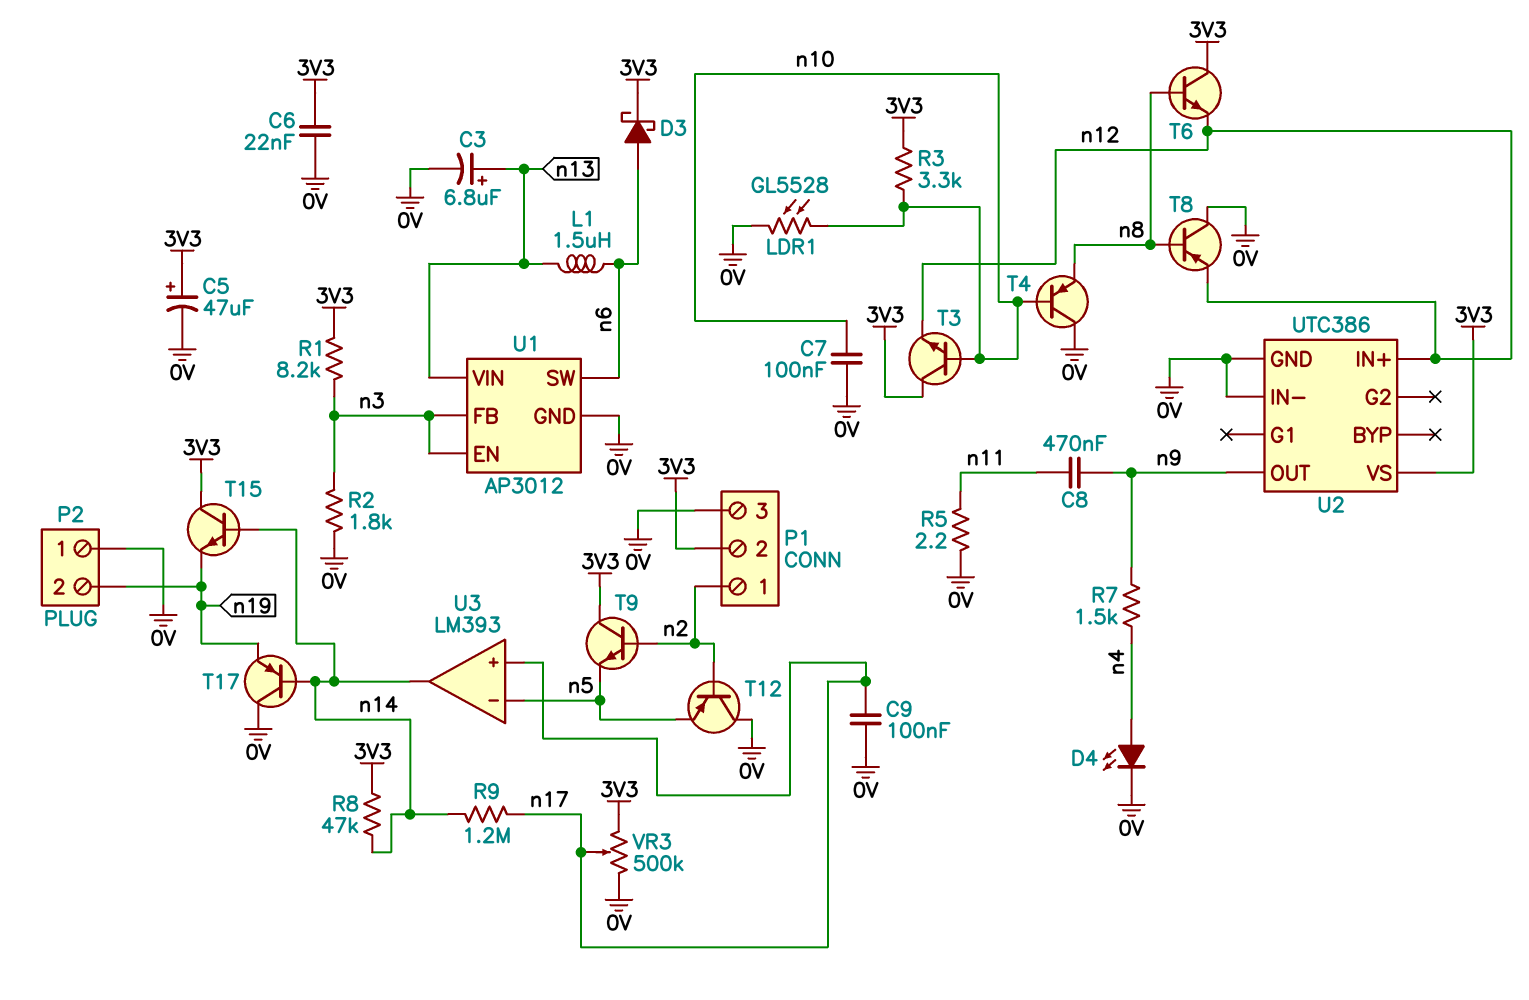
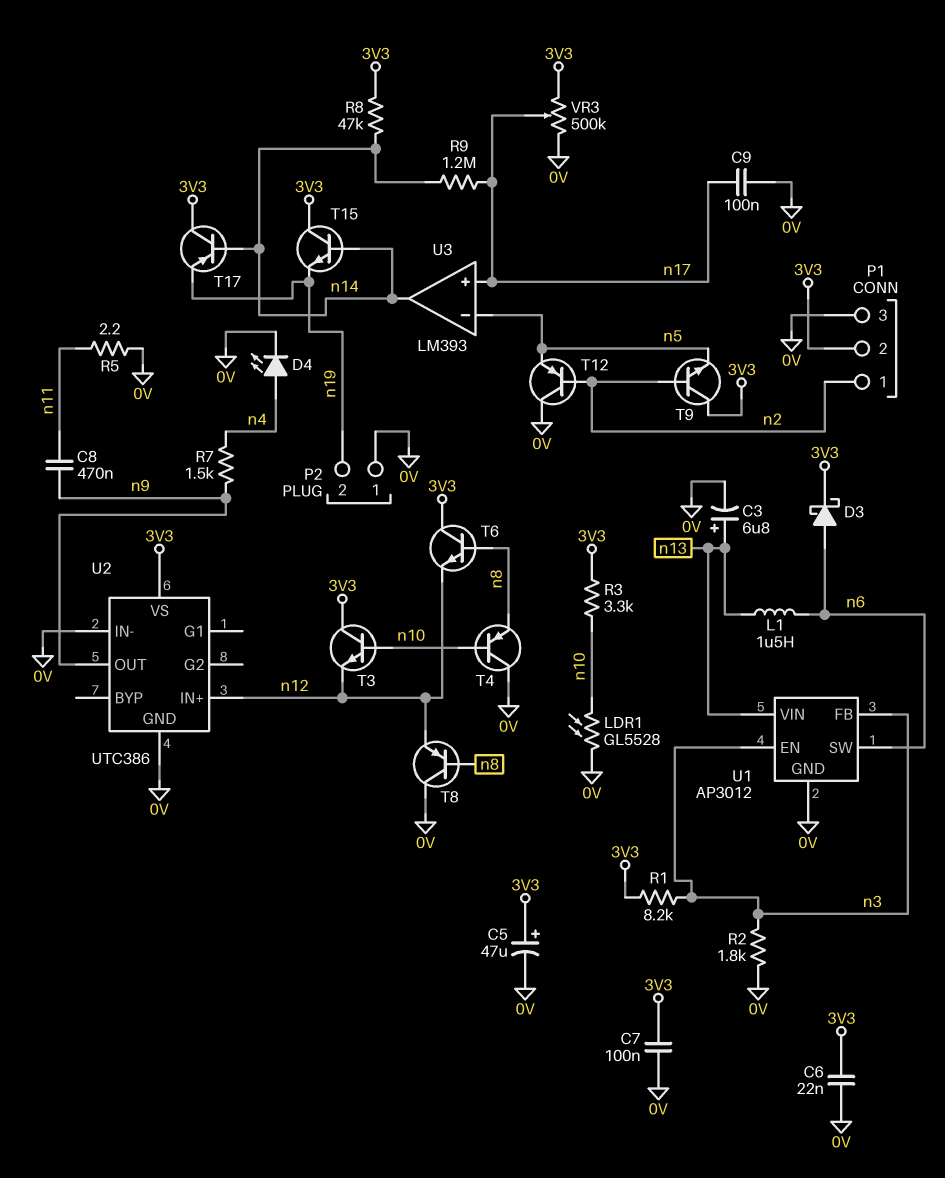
C7: 100nF (0V, n10) -> 100nF (0V, 3V3)
T17: PNP (B n14, C 0V, E n19) -> PNP (B n14, C 3V3, E n19)

